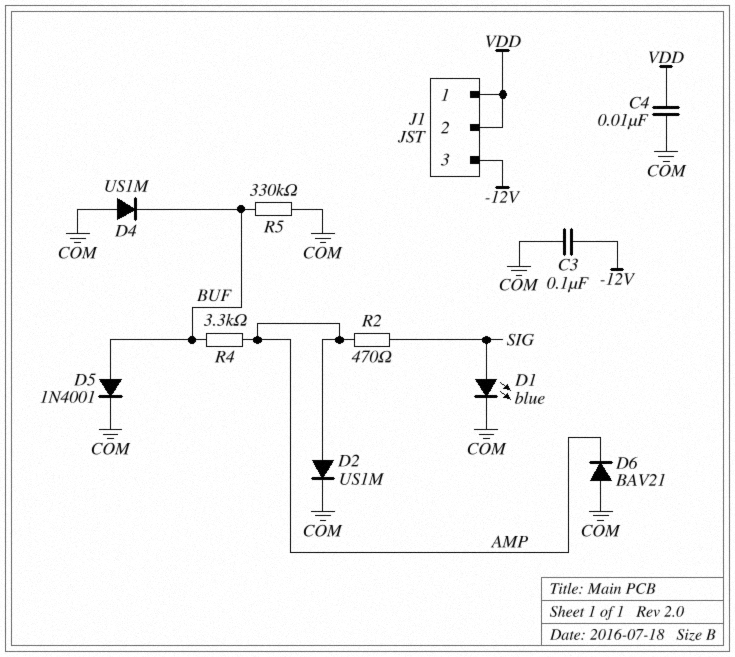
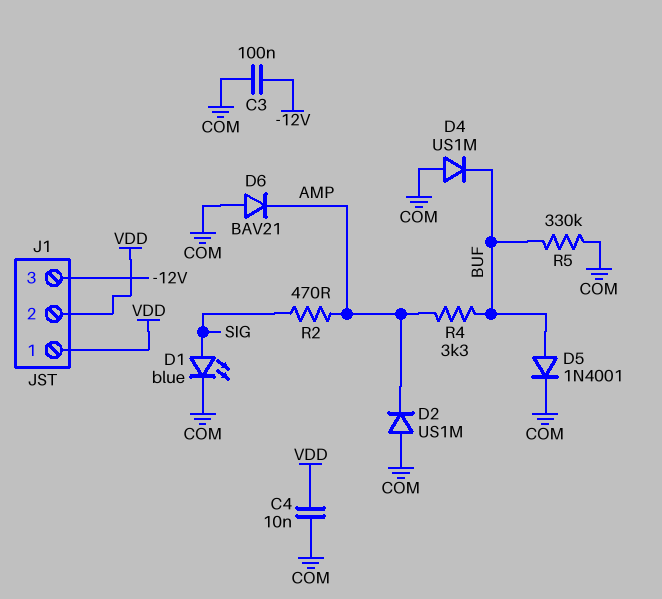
D2: diode US1M (A AMP, K COM) -> diode US1M (A COM, K AMP)

